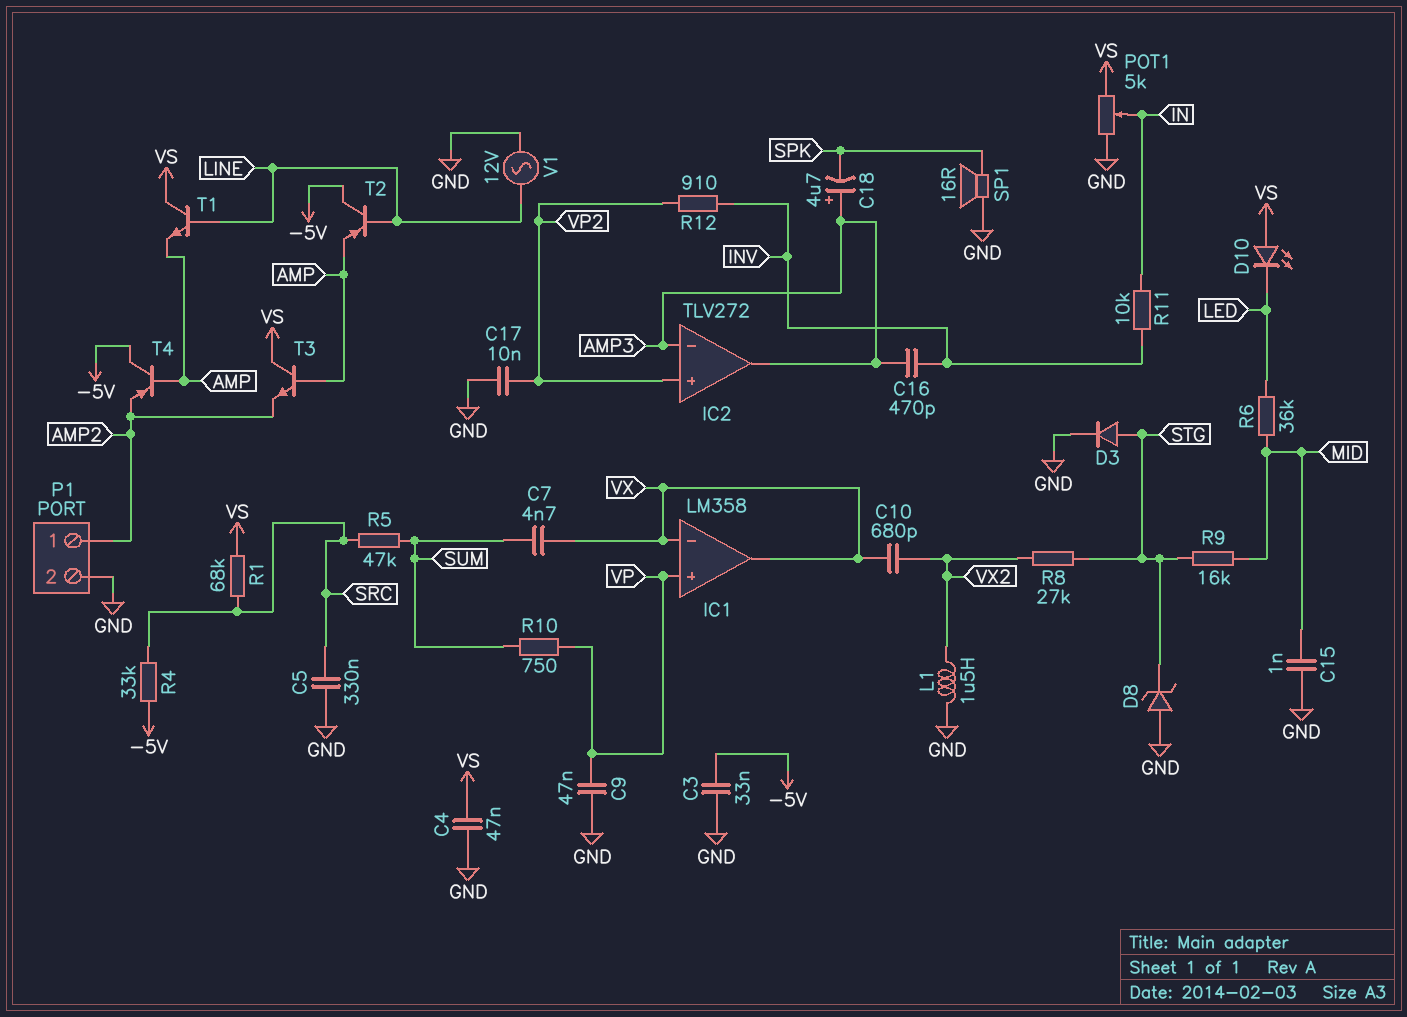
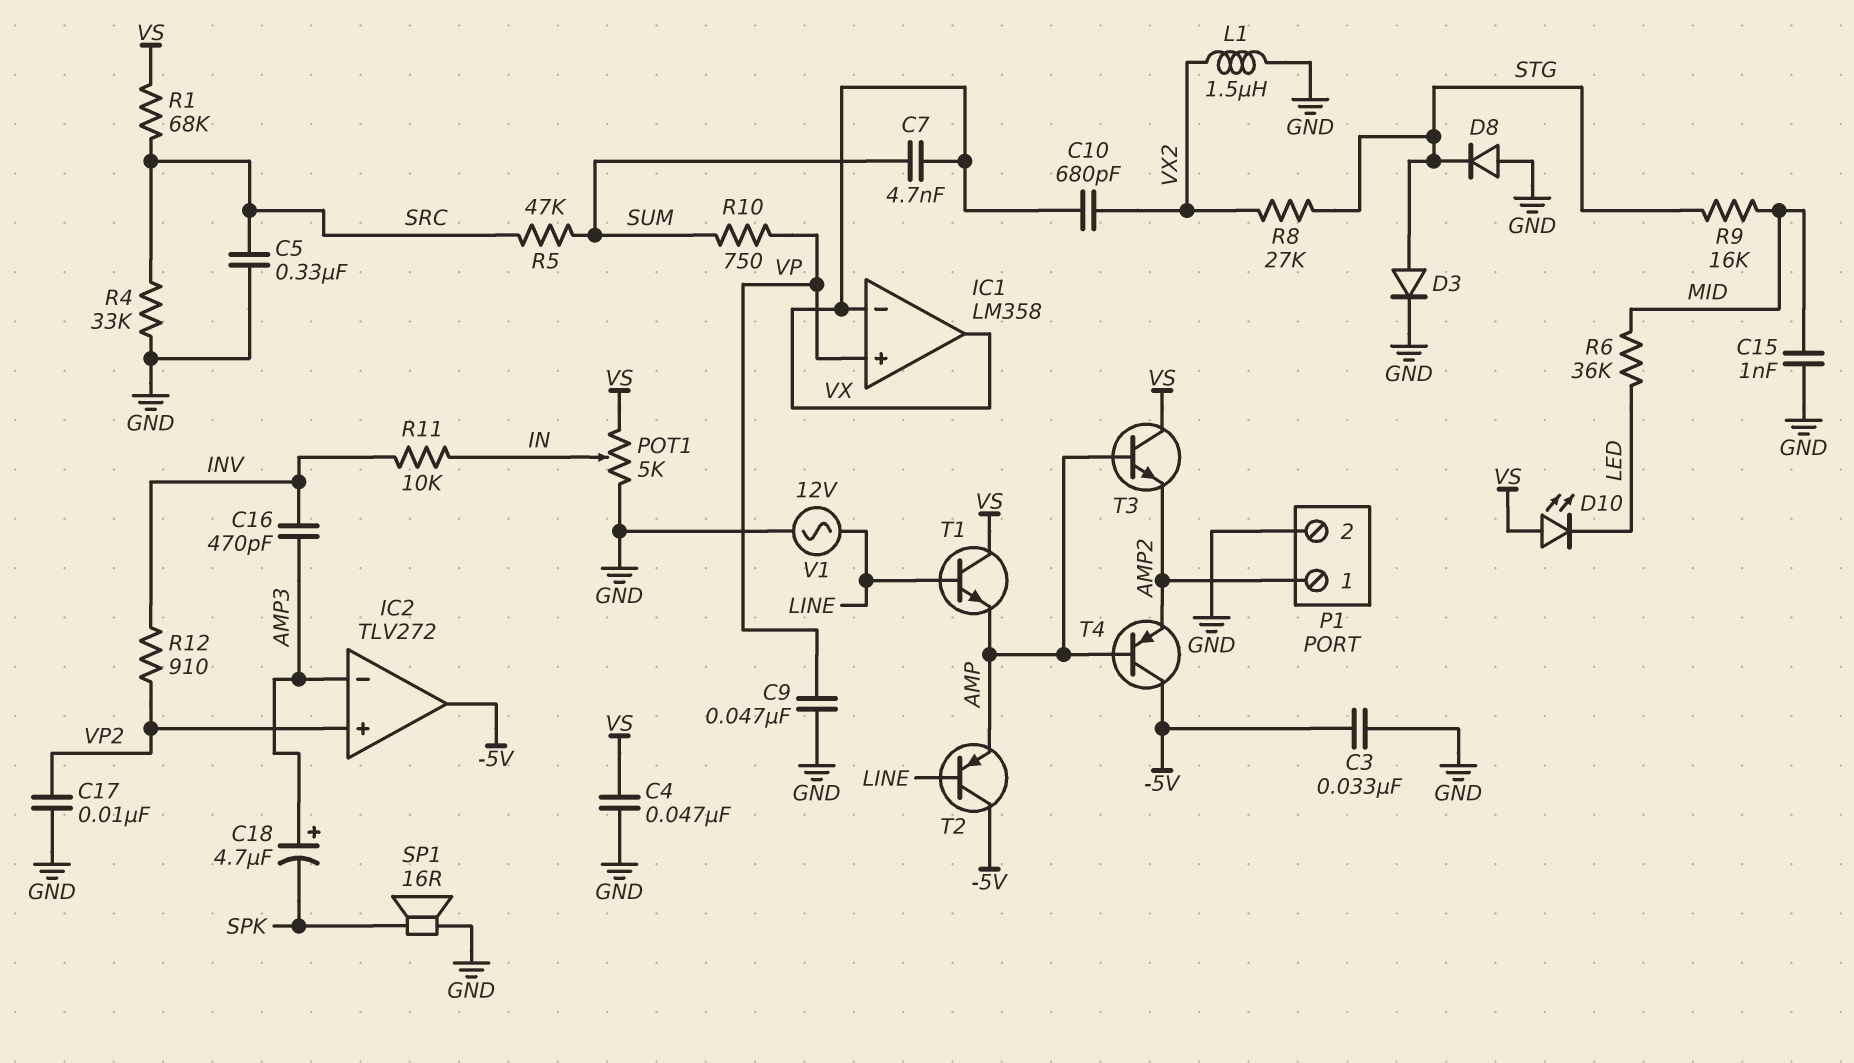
D8: zener (A GND, K STG) -> diode (A GND, K STG)
IC2 pin out: AMP3 -> -5V
R4: 33k (-5V, SRC) -> 33k (GND, SRC)

